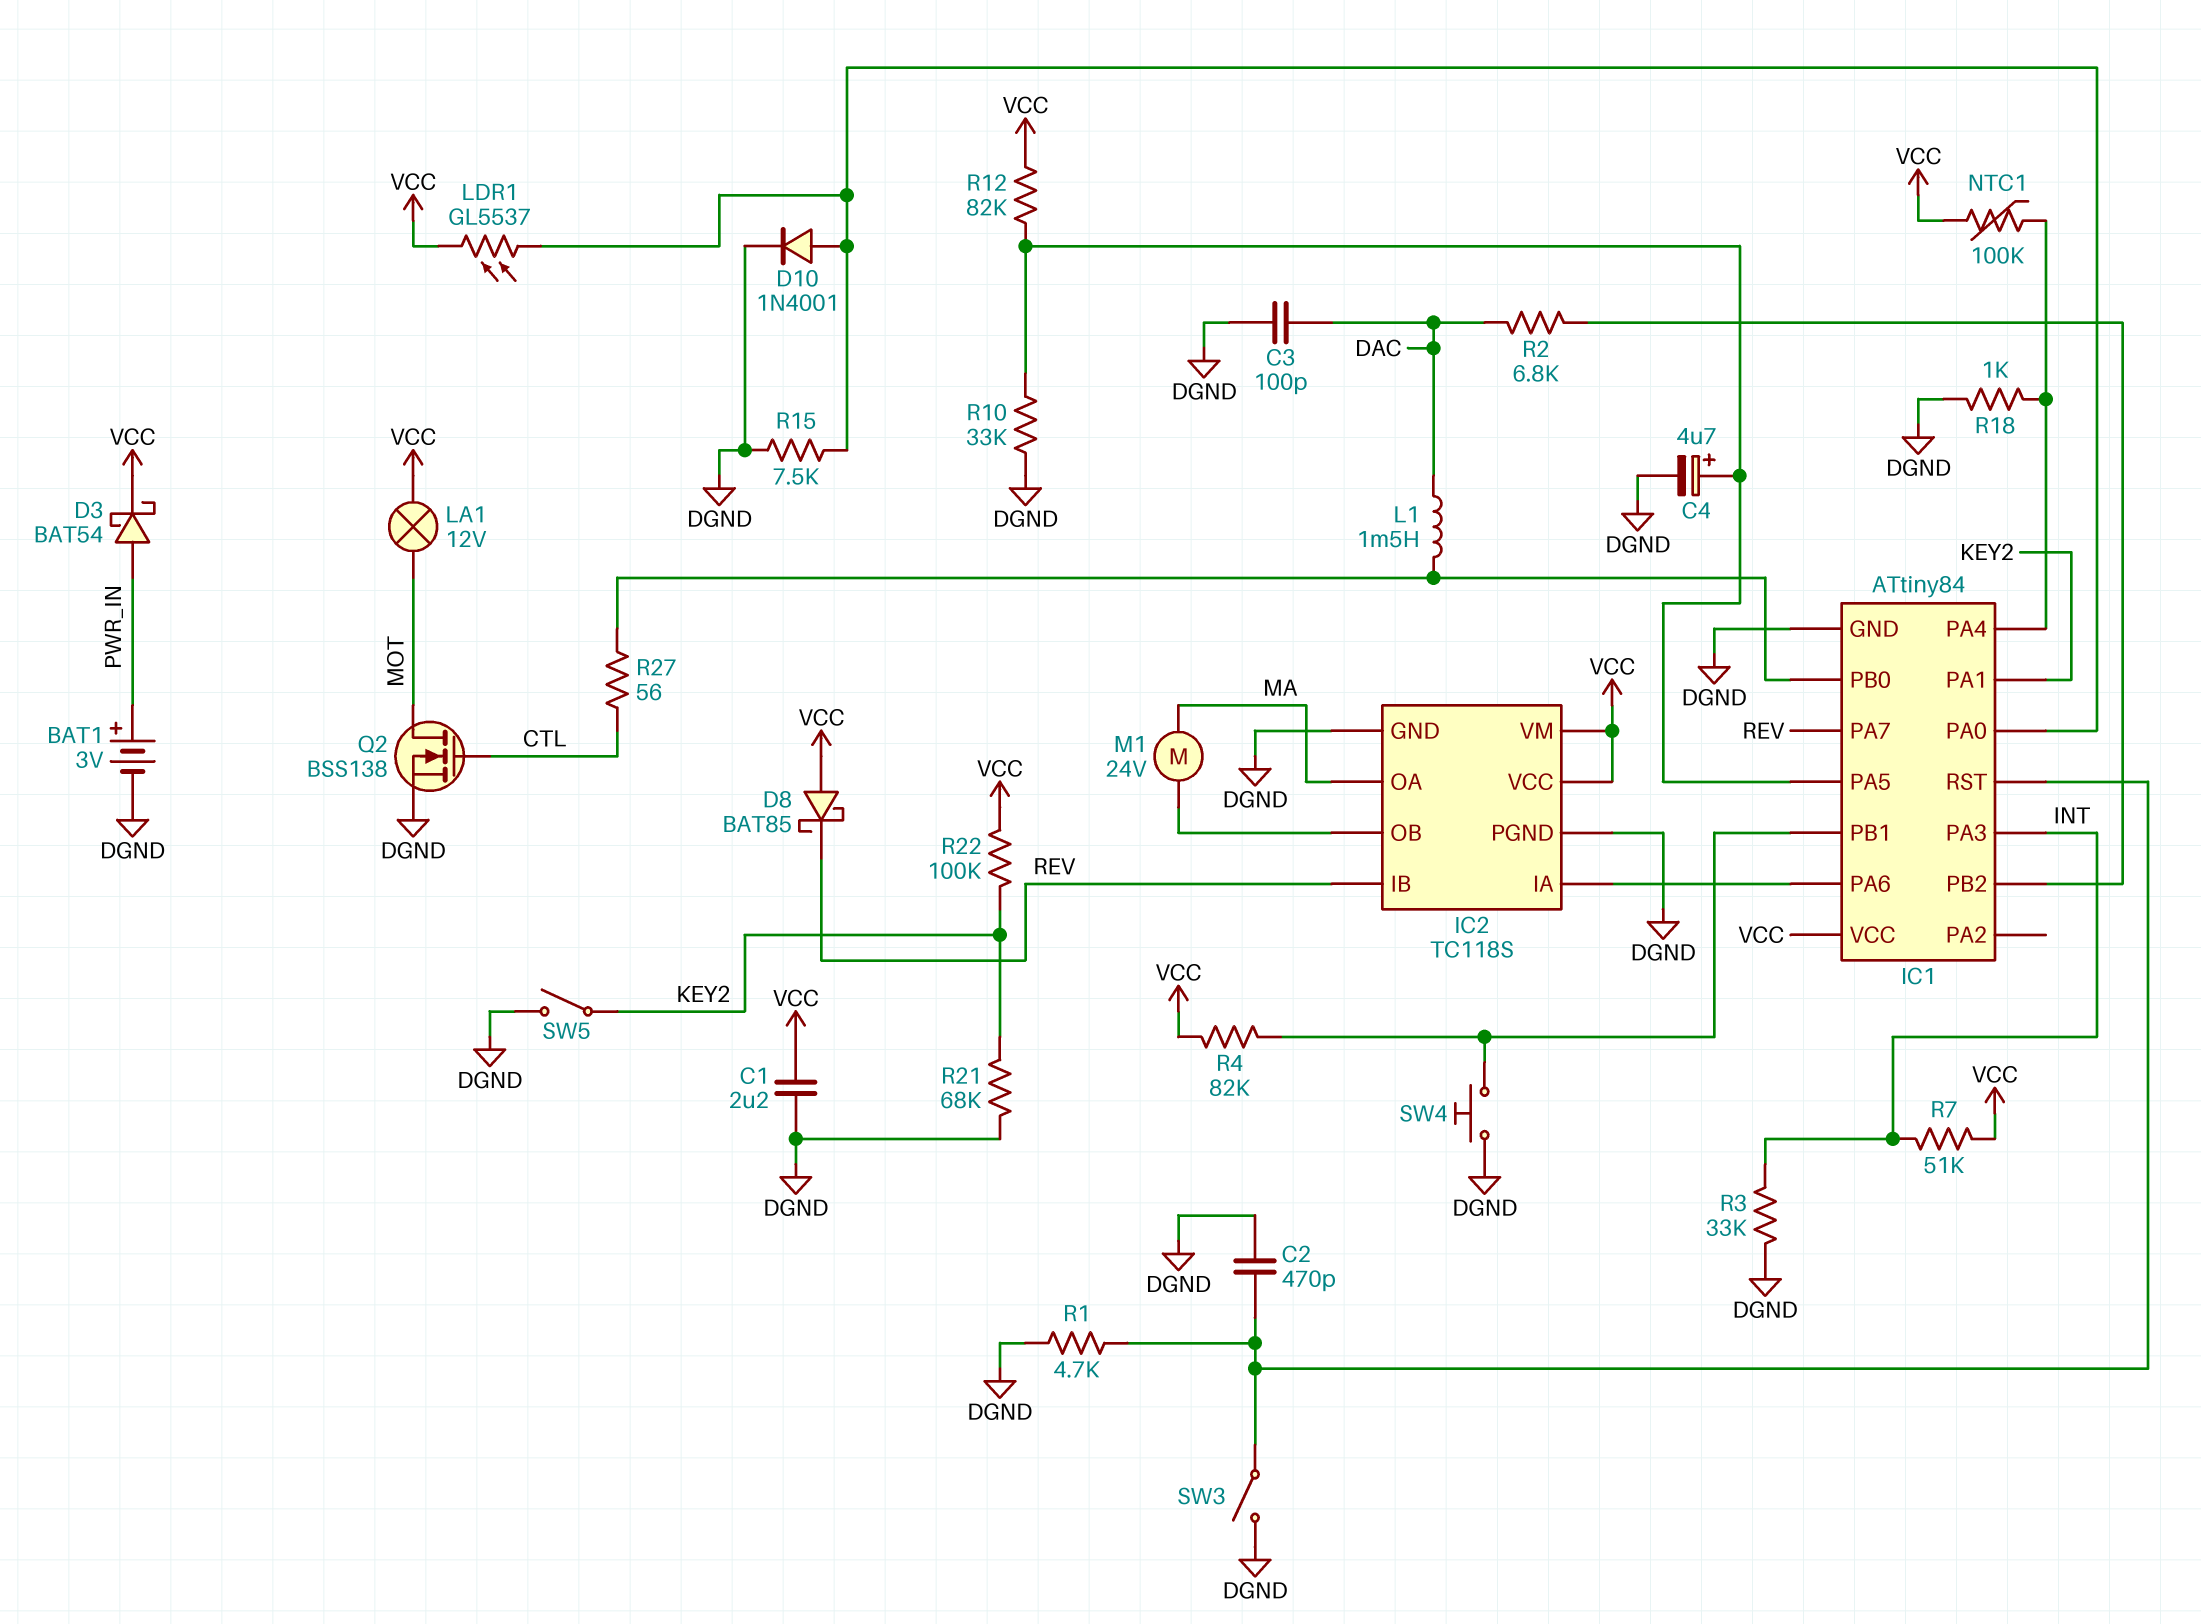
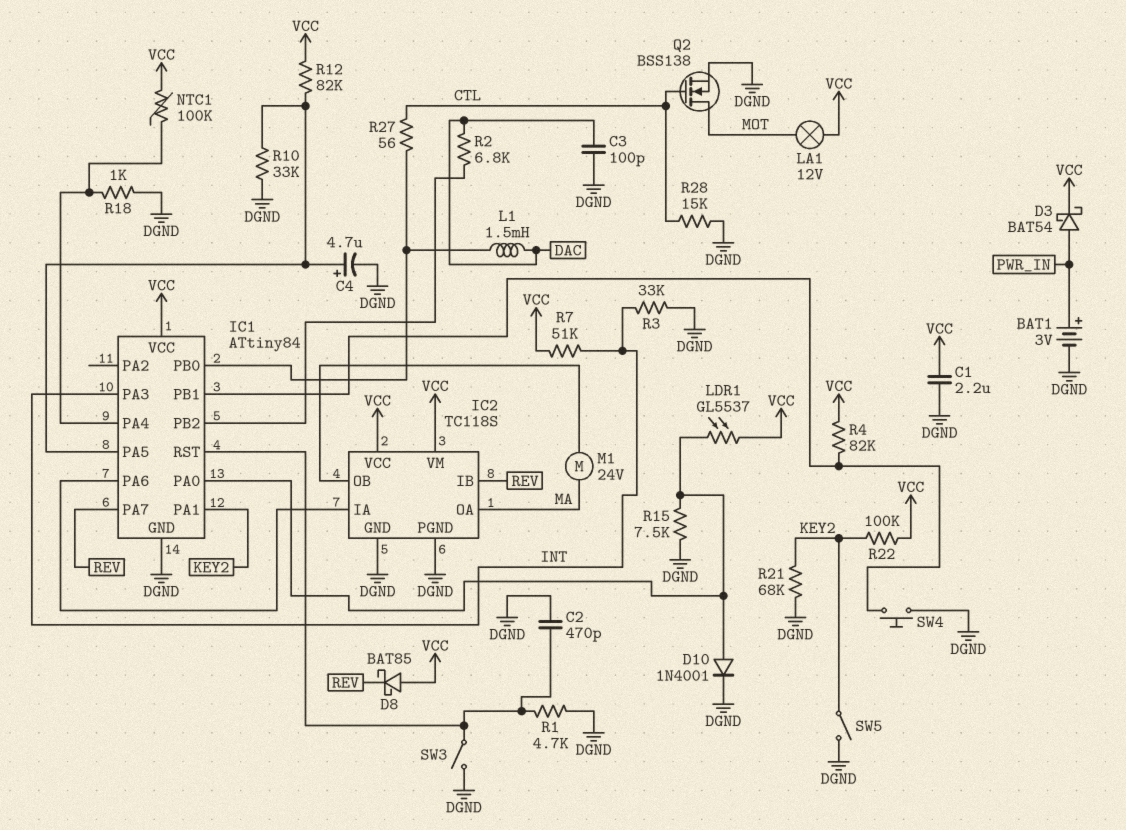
R28: none -> 15k (CTL, DGND)

